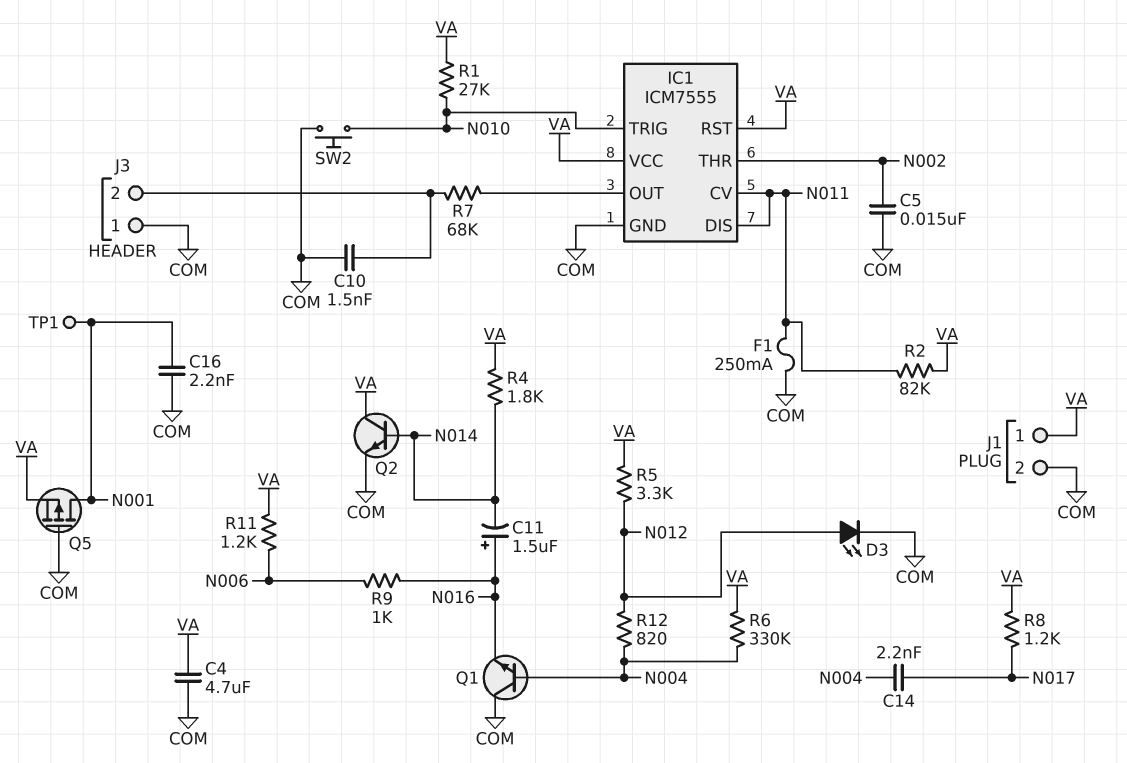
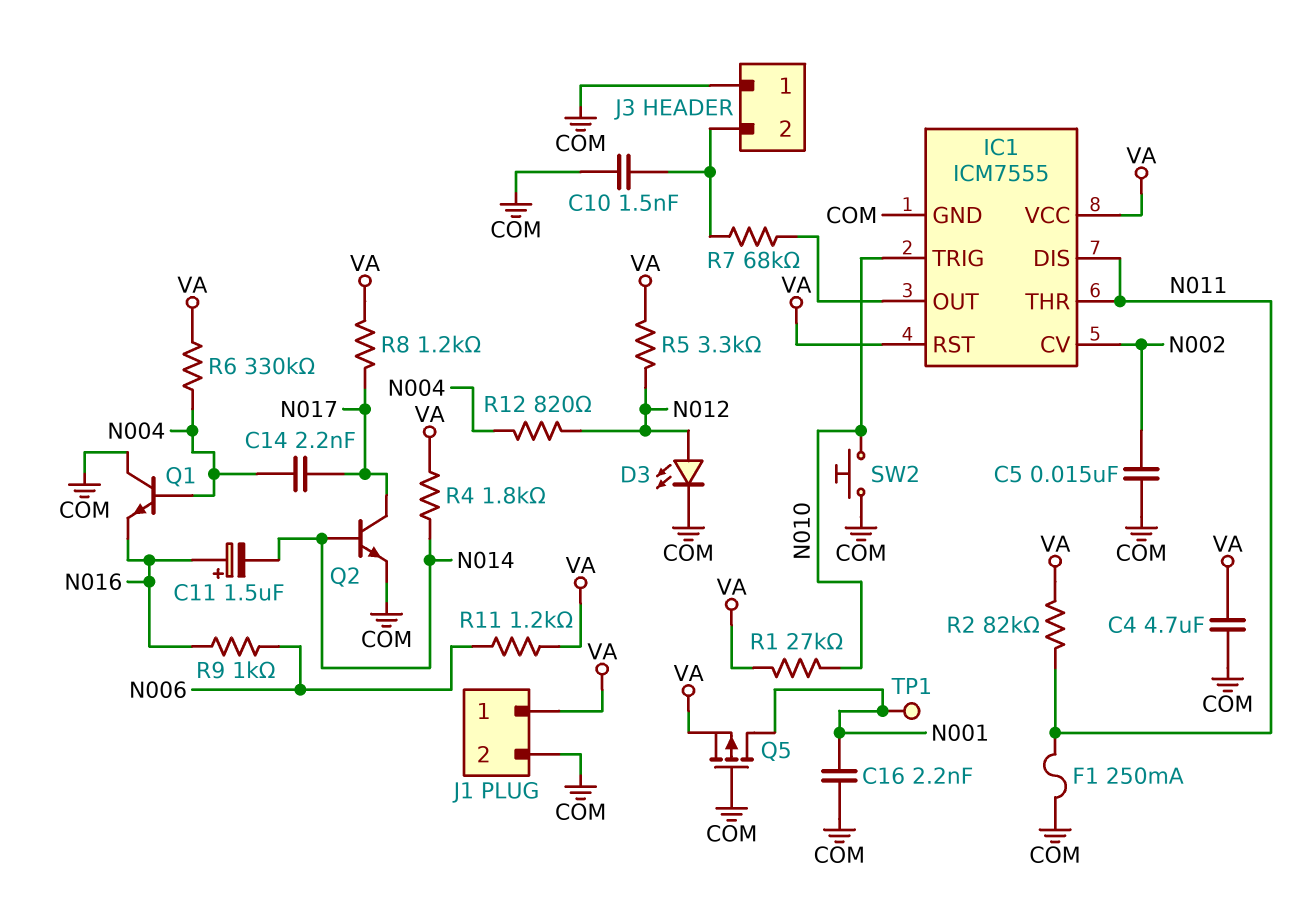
IC1 pin CV: N011 -> N002
IC1 pin THR: N002 -> N011
Q2: NPN (B N014, C VA, E COM) -> NPN (B N014, C N017, E COM)

